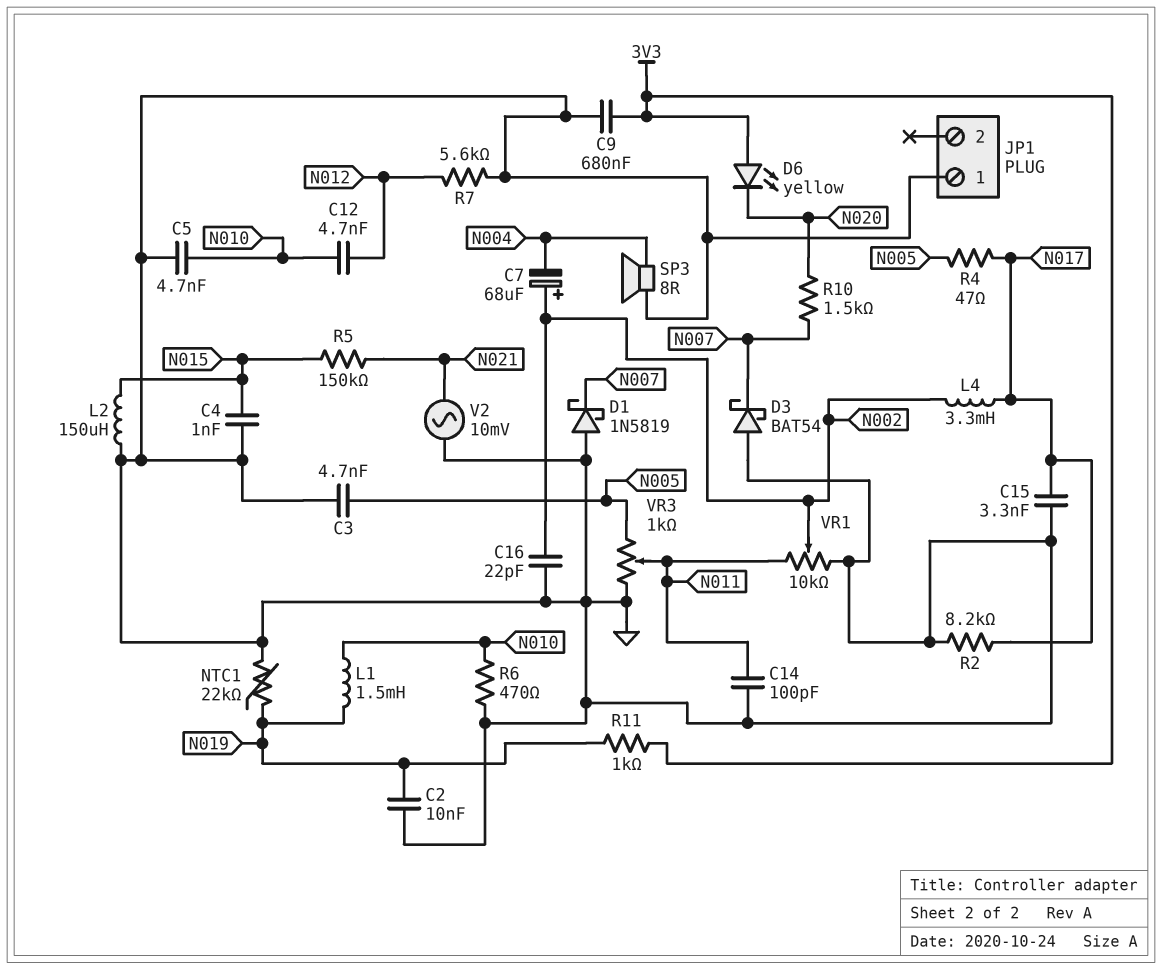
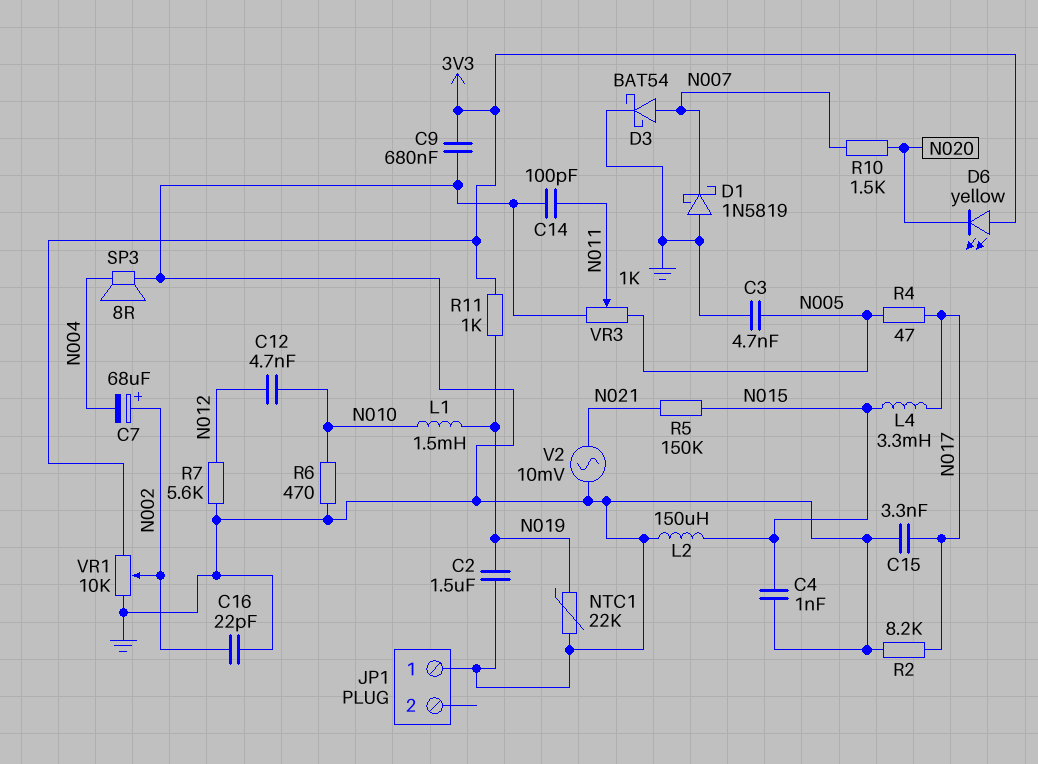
C2: 10nF (GND, N019) -> 1.5uF (GND, N019)
C5: 4.7nF (GND, N010) -> none
D3: schottky BAT54 (A GND, K N007) -> schottky BAT54 (A N007, K GND)
L4: 3.3mH (N002, N017) -> 3.3mH (N015, N017)
VR1: 10k (GND, N011, wiper N002) -> 10k (3V3, GND, wiper N002)

